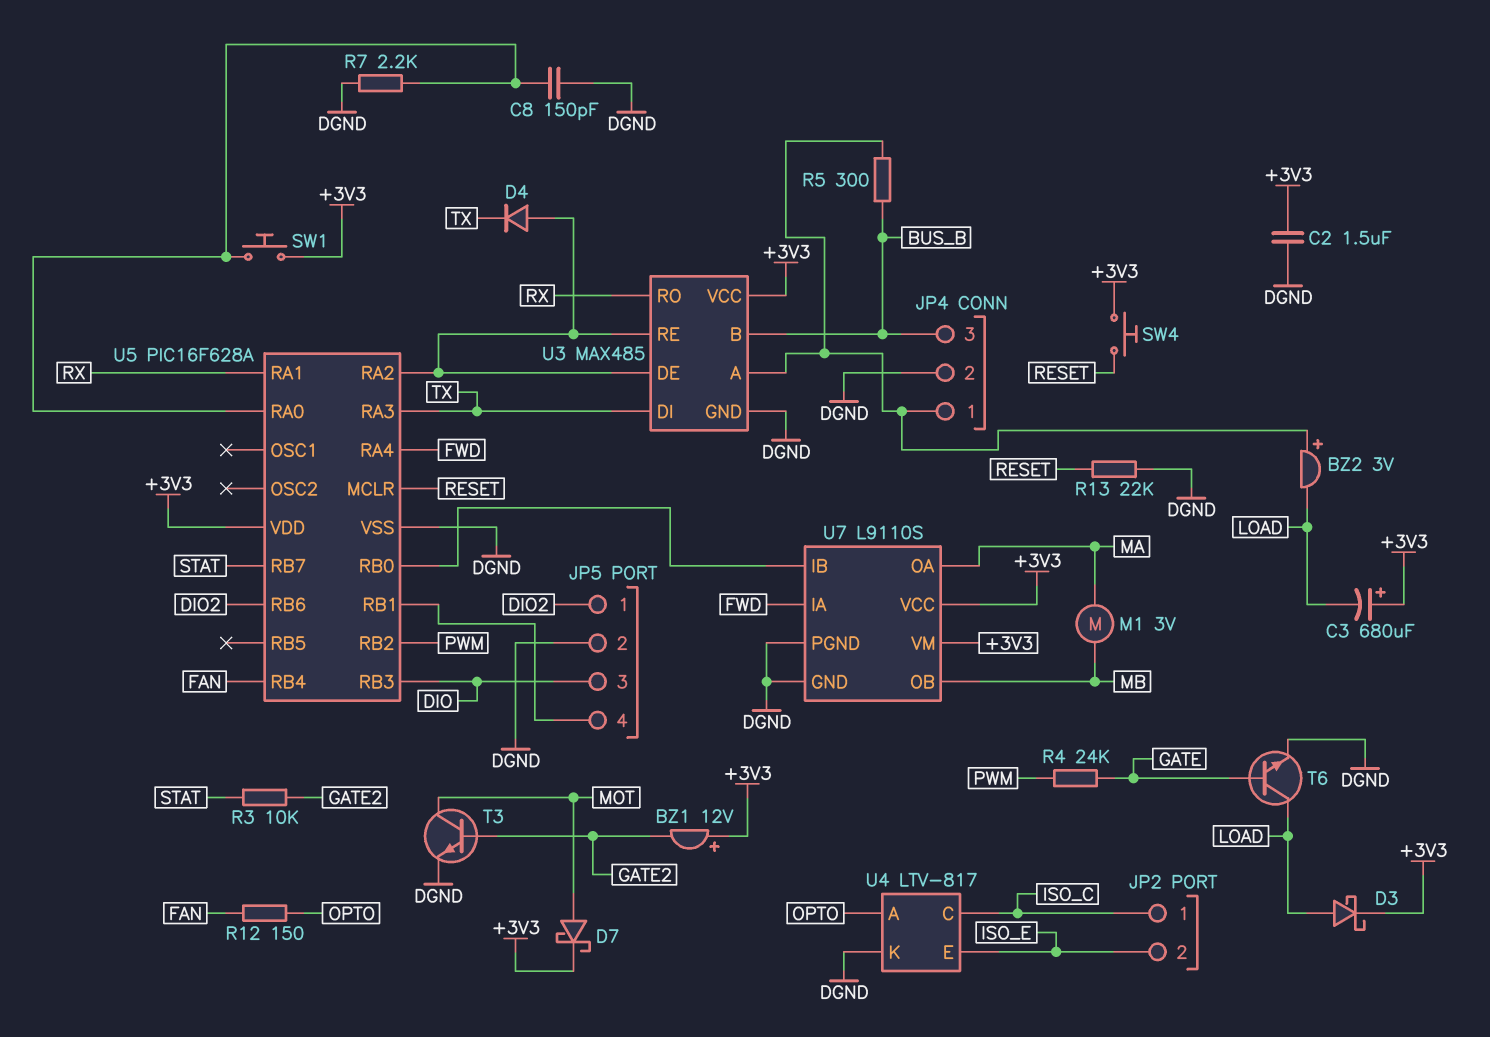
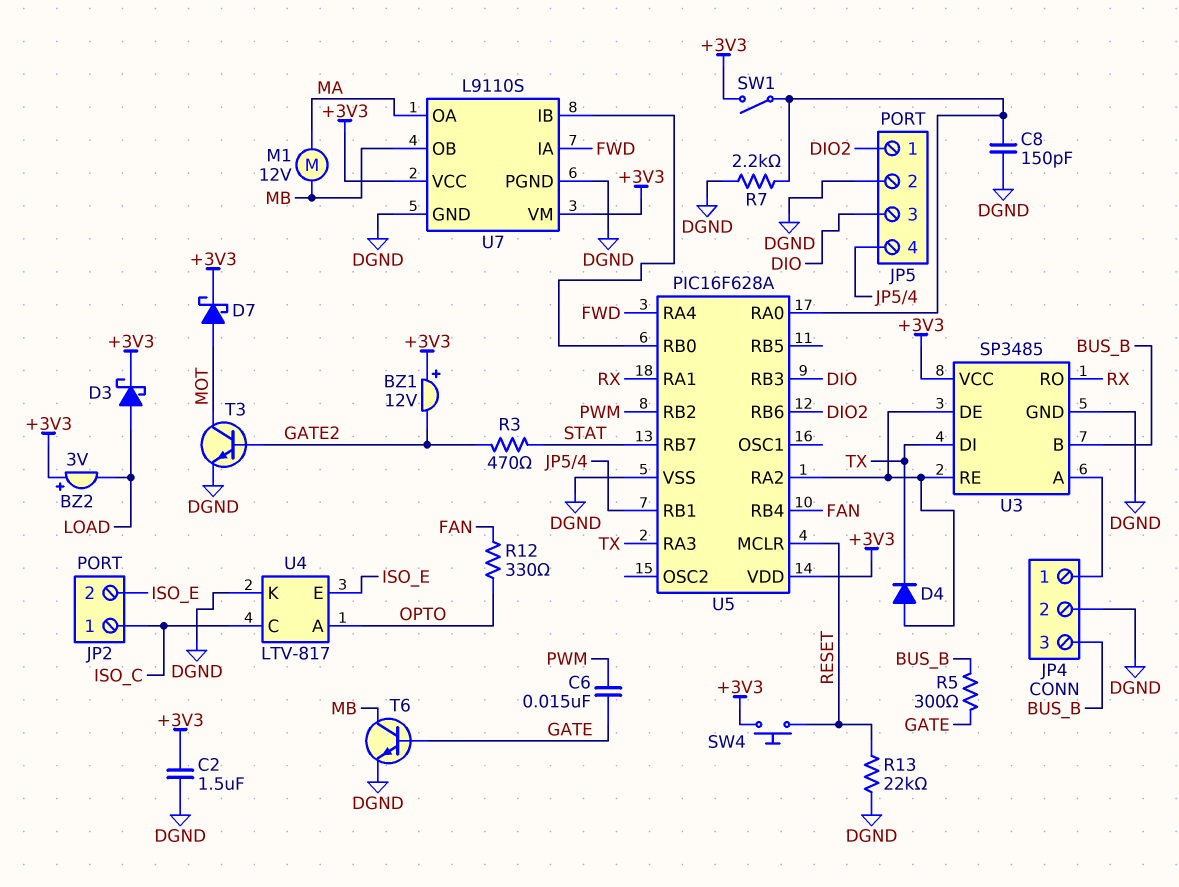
BZ2: buzzer 3V (plus JP4/1, minus LOAD) -> buzzer 3V (plus +3V3, minus LOAD)
C3: 680uF (plus +3V3, minus LOAD) -> none
C6: none -> 15nF (GATE, PWM)
M1: motor 3V (MA, MB) -> motor 12V (MA, MB)
R3: 10k (GATE2, STAT) -> 470 (GATE2, STAT)
R4: 24k (GATE, PWM) -> none
R5: 300 (BUS_B, JP4/1) -> 300 (BUS_B, GATE)
R12: 150 (FAN, OPTO) -> 330 (FAN, OPTO)
SW1: button (+3V3, U5/RA0) -> switch (+3V3, U5/RA0)
T6: NPN (B GATE, C LOAD, E DGND) -> NPN (B GATE, C MB, E DGND)
U3: MAX485 -> SP3485

